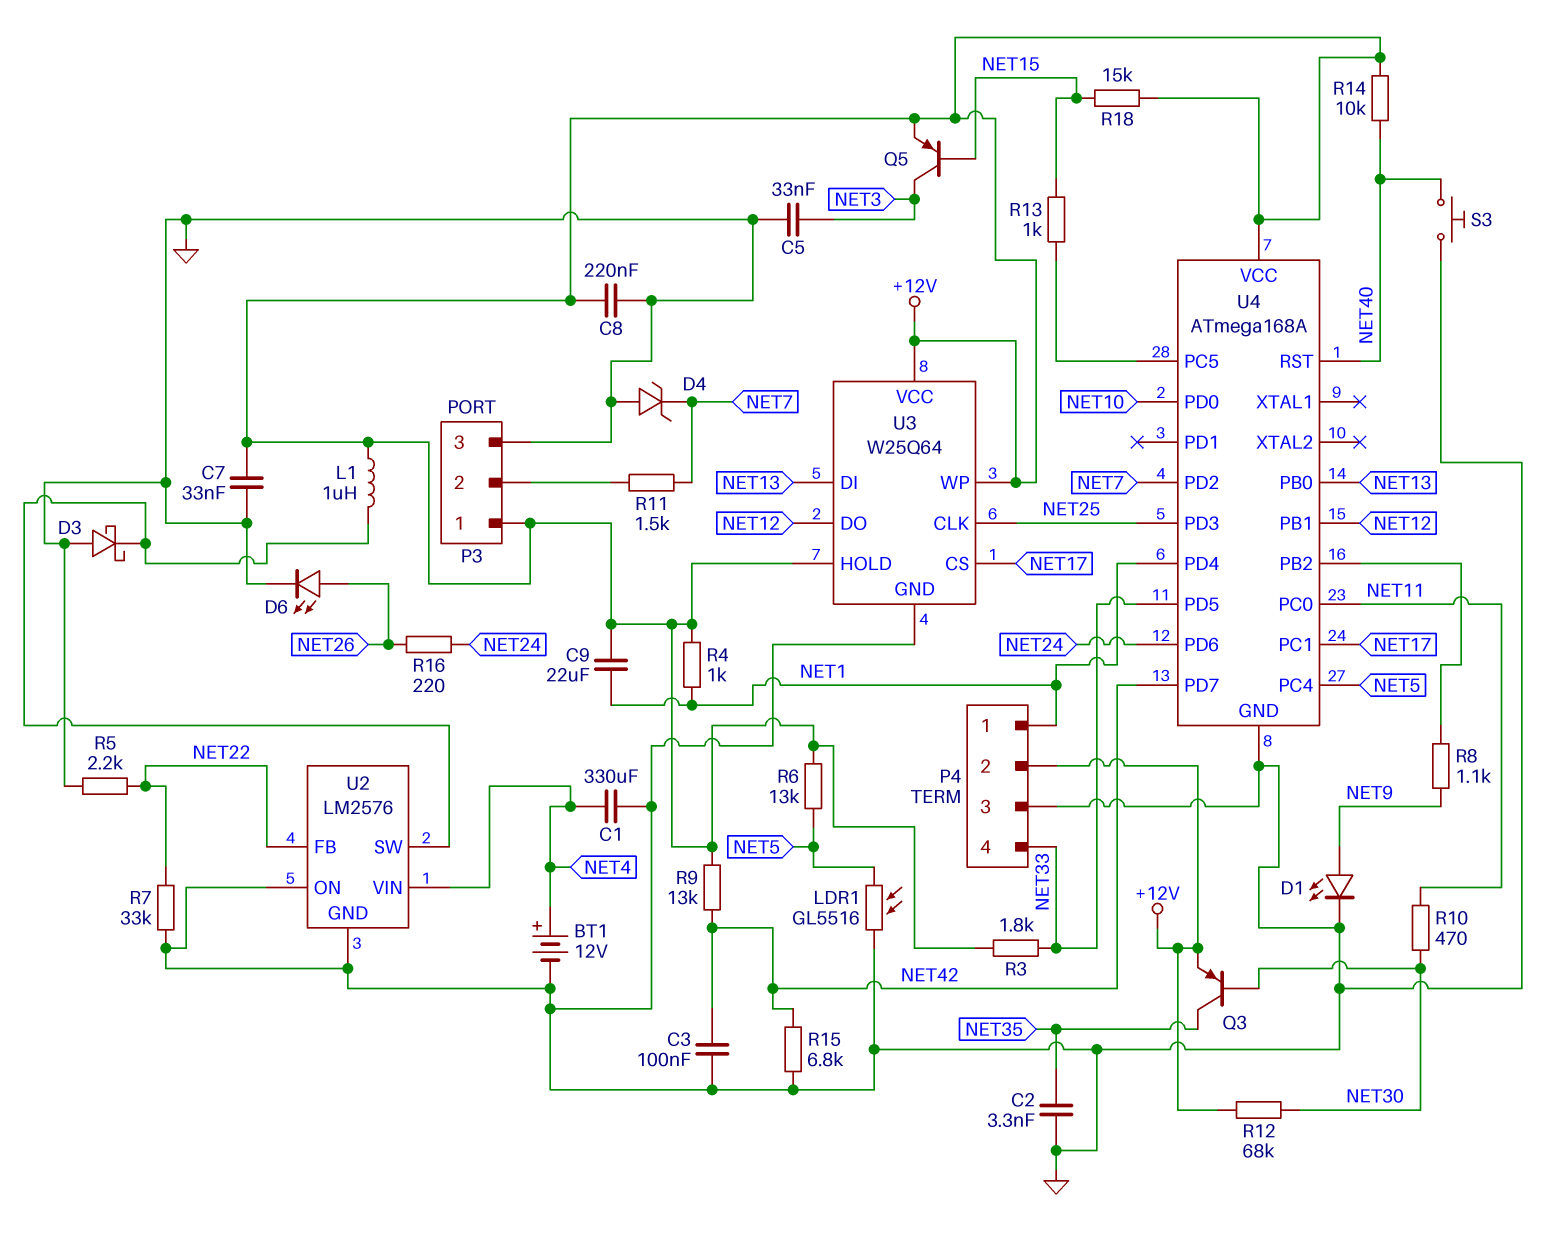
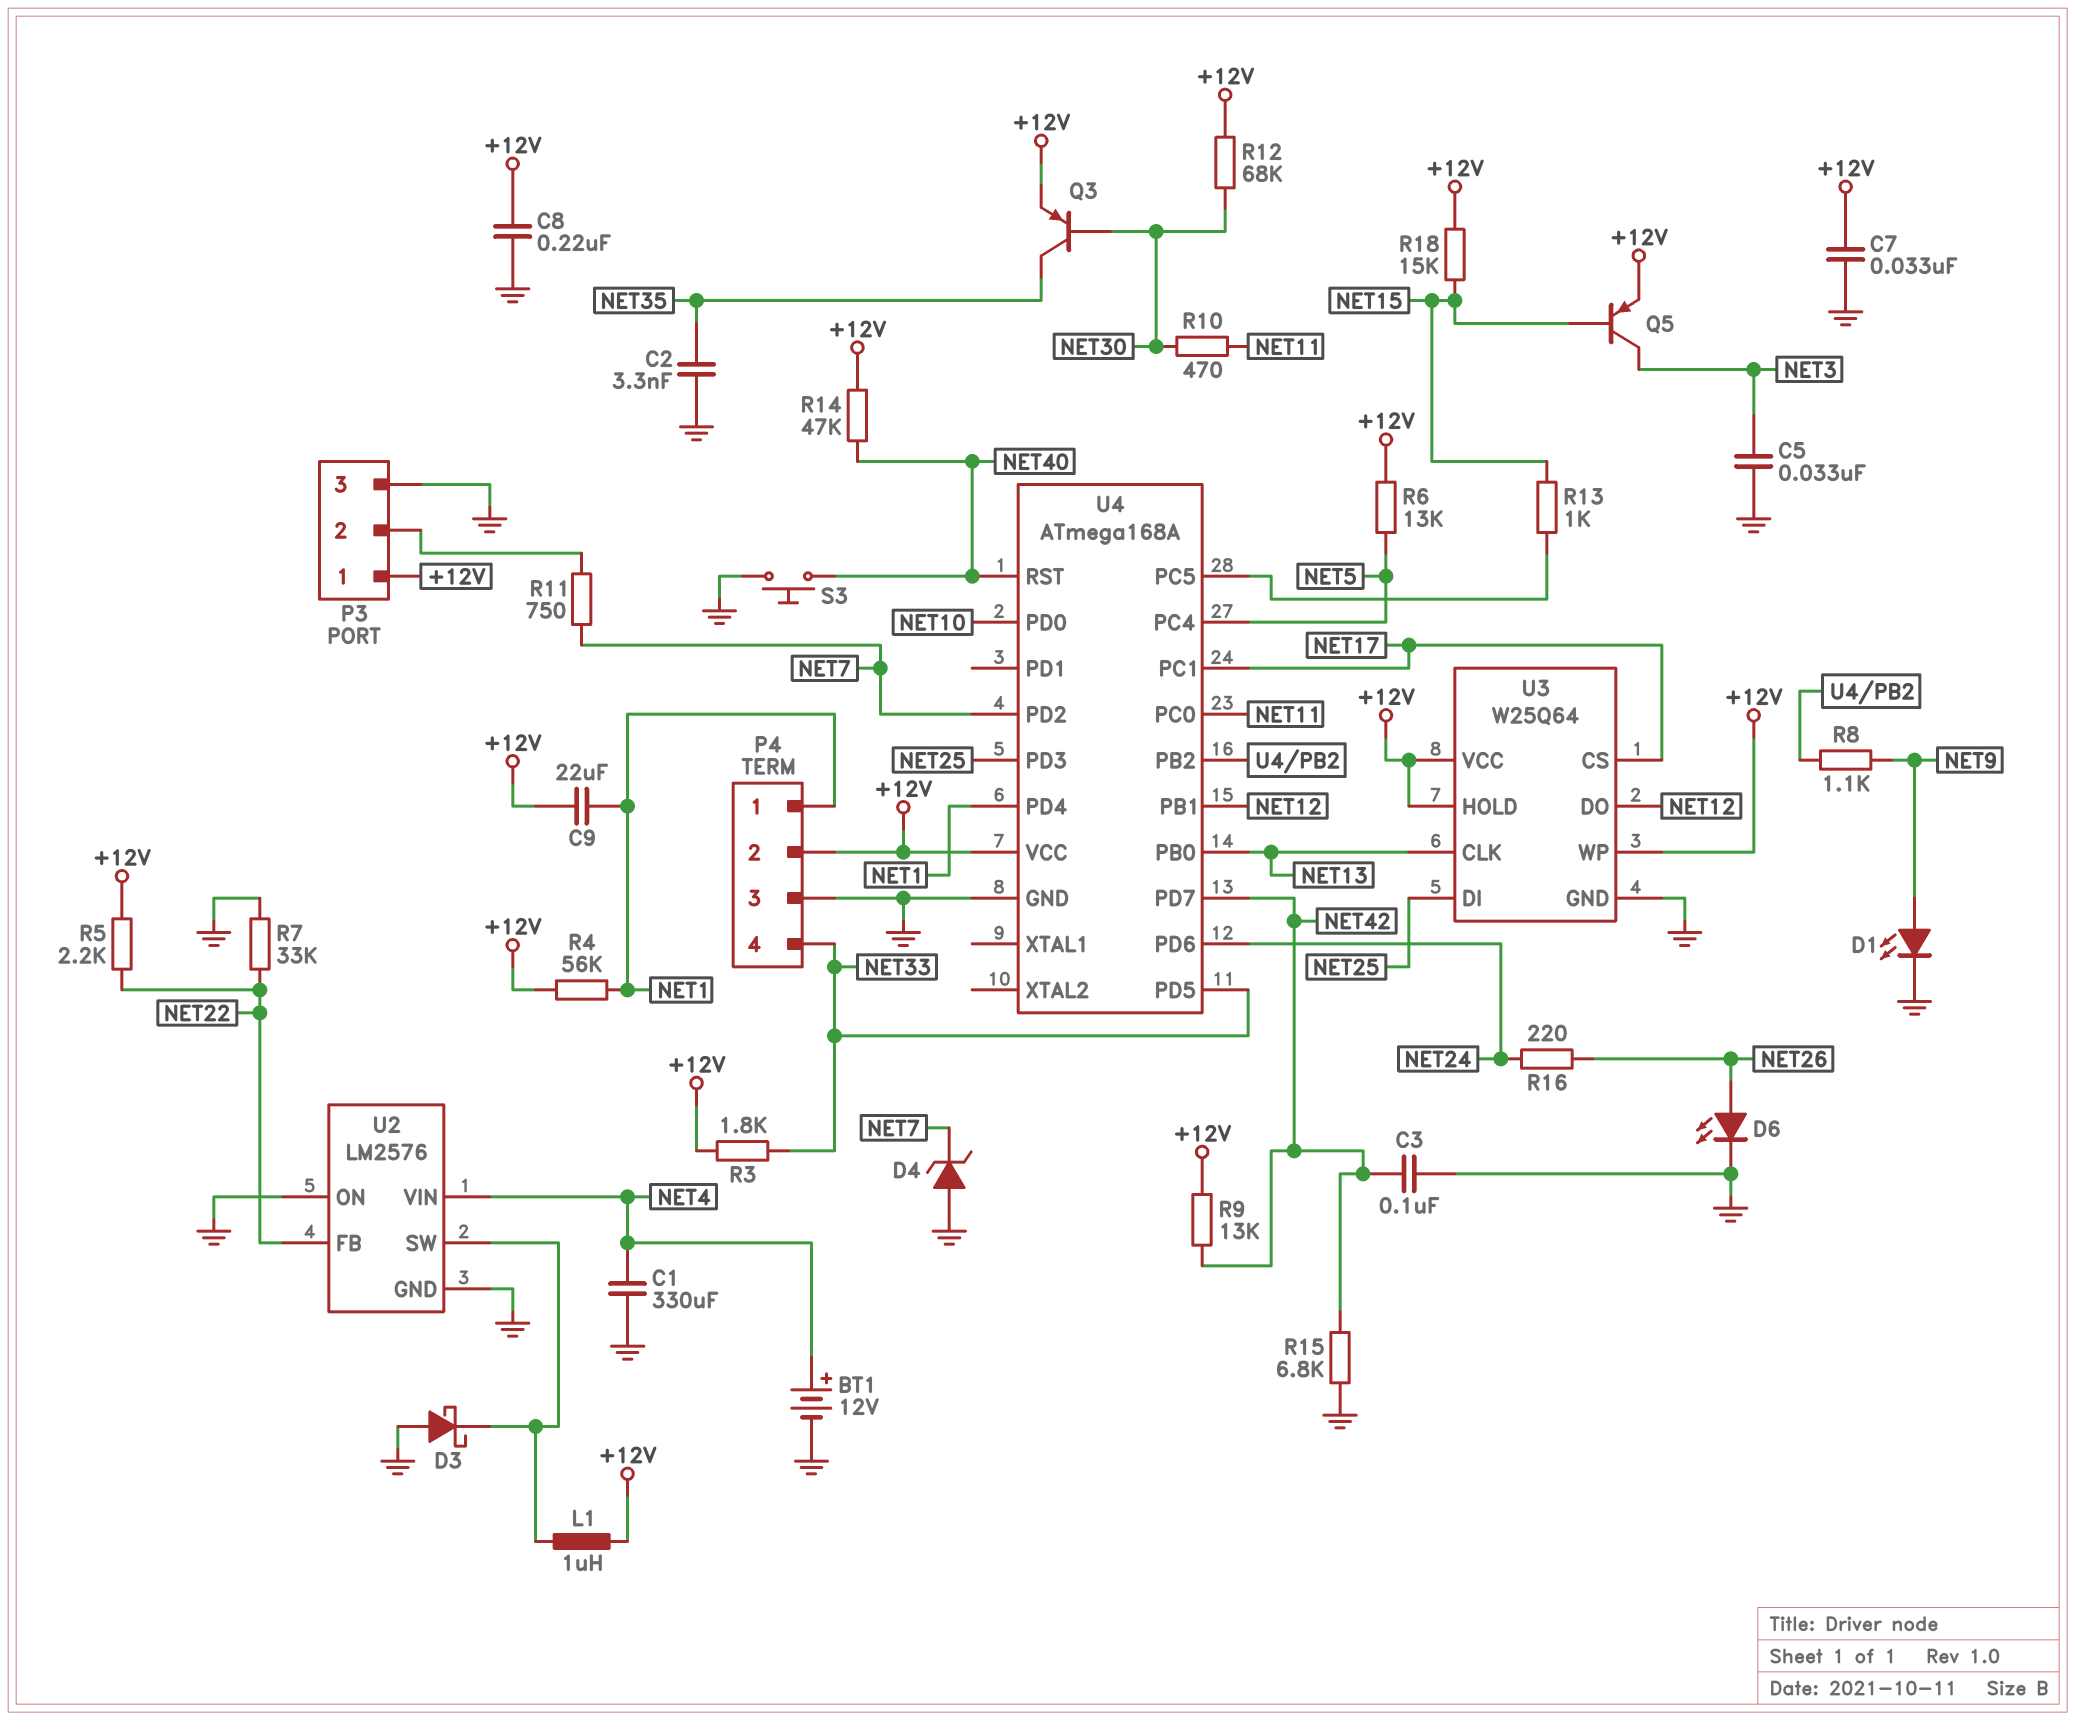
LDR1: GL5516 (GND, NET5) -> none
R4: 1k (+12V, NET1) -> 56k (+12V, NET1)
R5: 2.2k (GND, NET22) -> 2.2k (+12V, NET22)
R11: 1.5k (NET7, P3/2) -> 750 (NET7, P3/2)
R14: 10k (+12V, NET40) -> 47k (+12V, NET40)
U3 pin CLK: NET25 -> NET13
U3 pin DI: NET13 -> NET25

